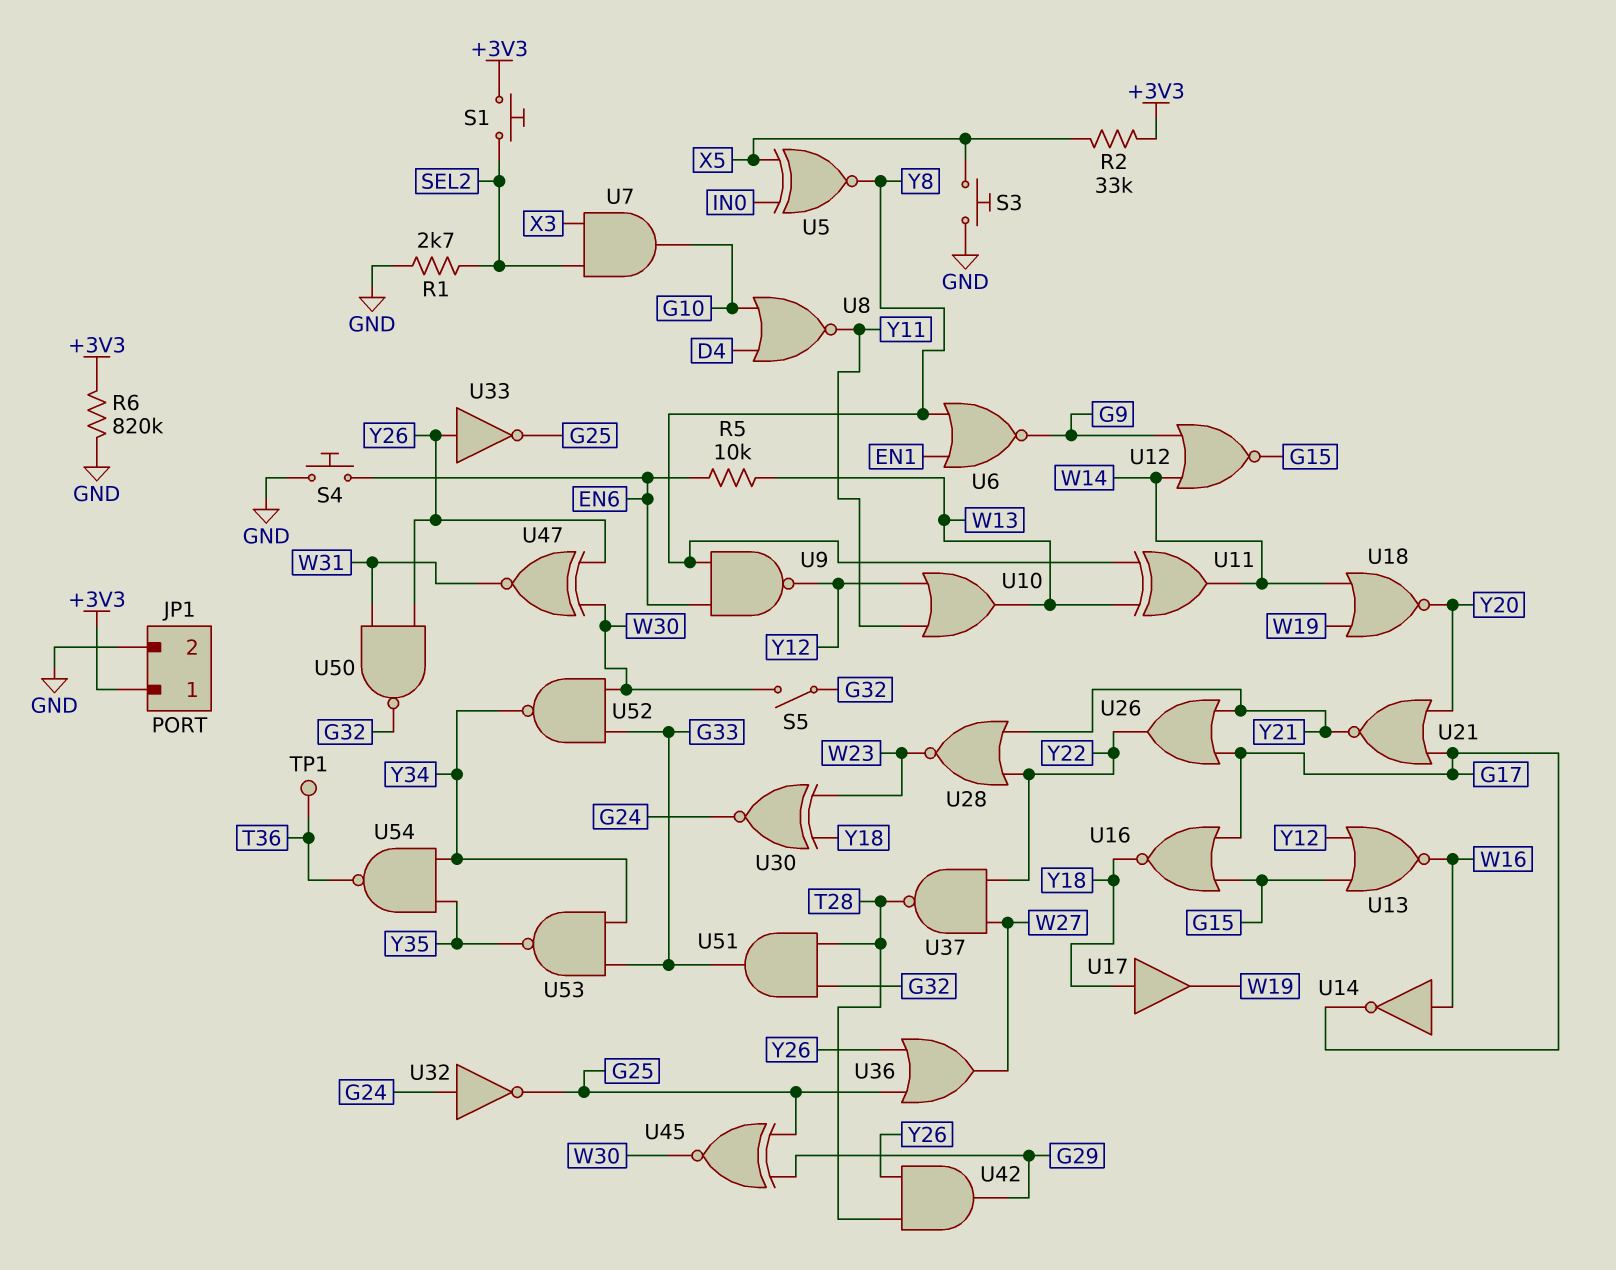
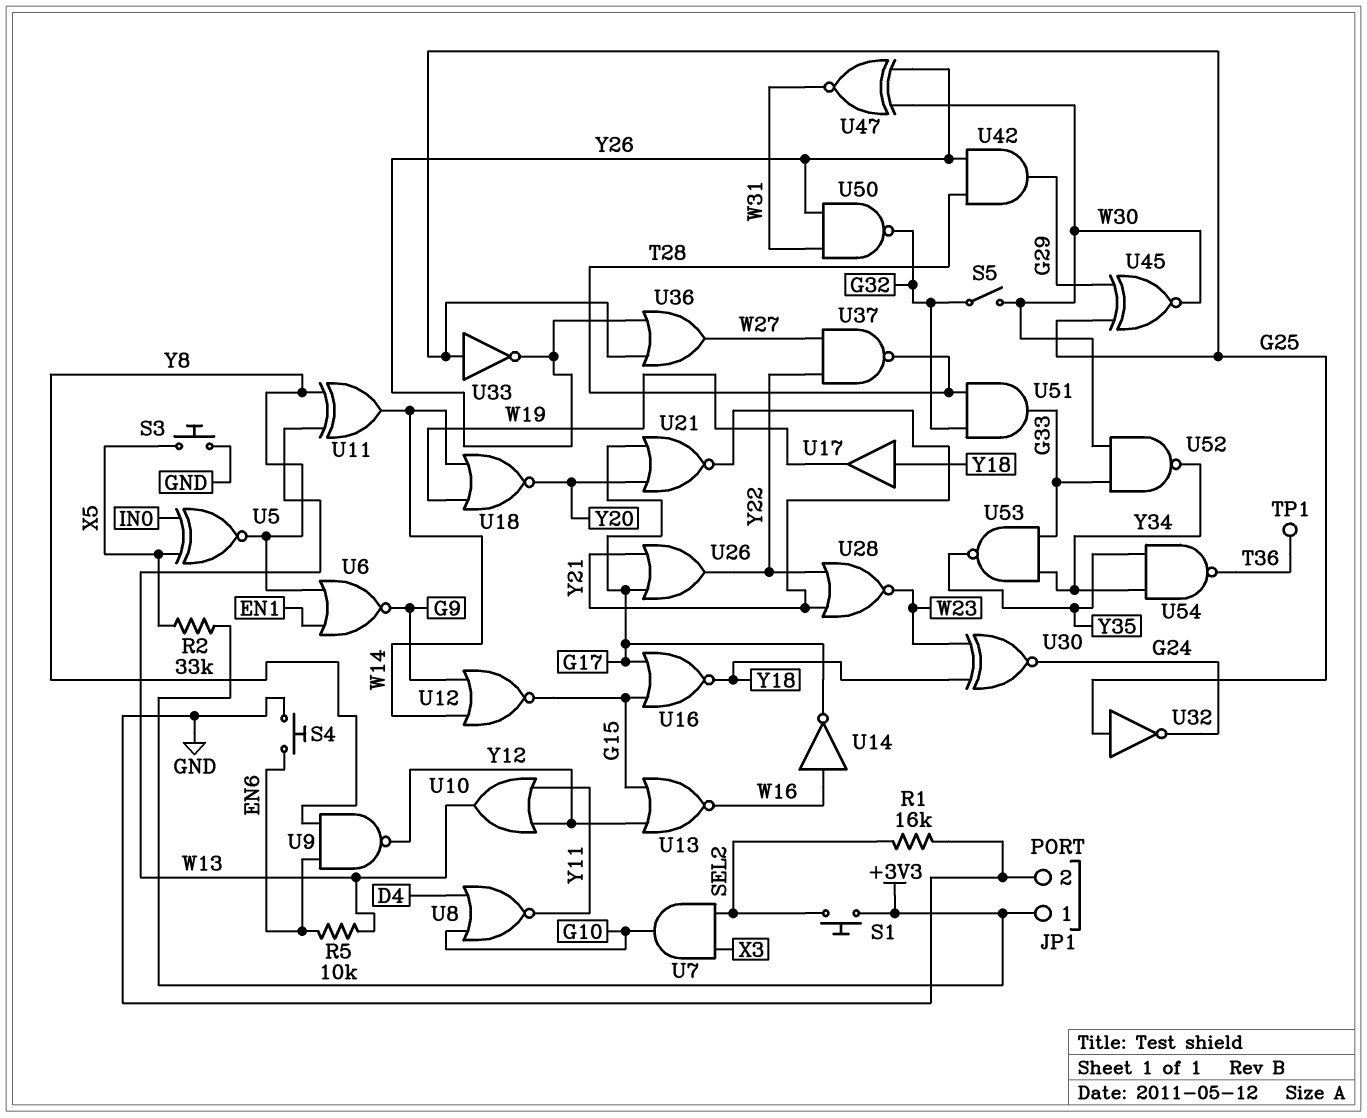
R1: 2.7k (GND, SEL2) -> 16k (GND, SEL2)
R6: 820k (+3V3, GND) -> none
U32: NOT (in G24, out G25) -> NOT (in G25, out G24)
U33: NOT (in Y26, out G25) -> NOT (in G25, out Y26)

